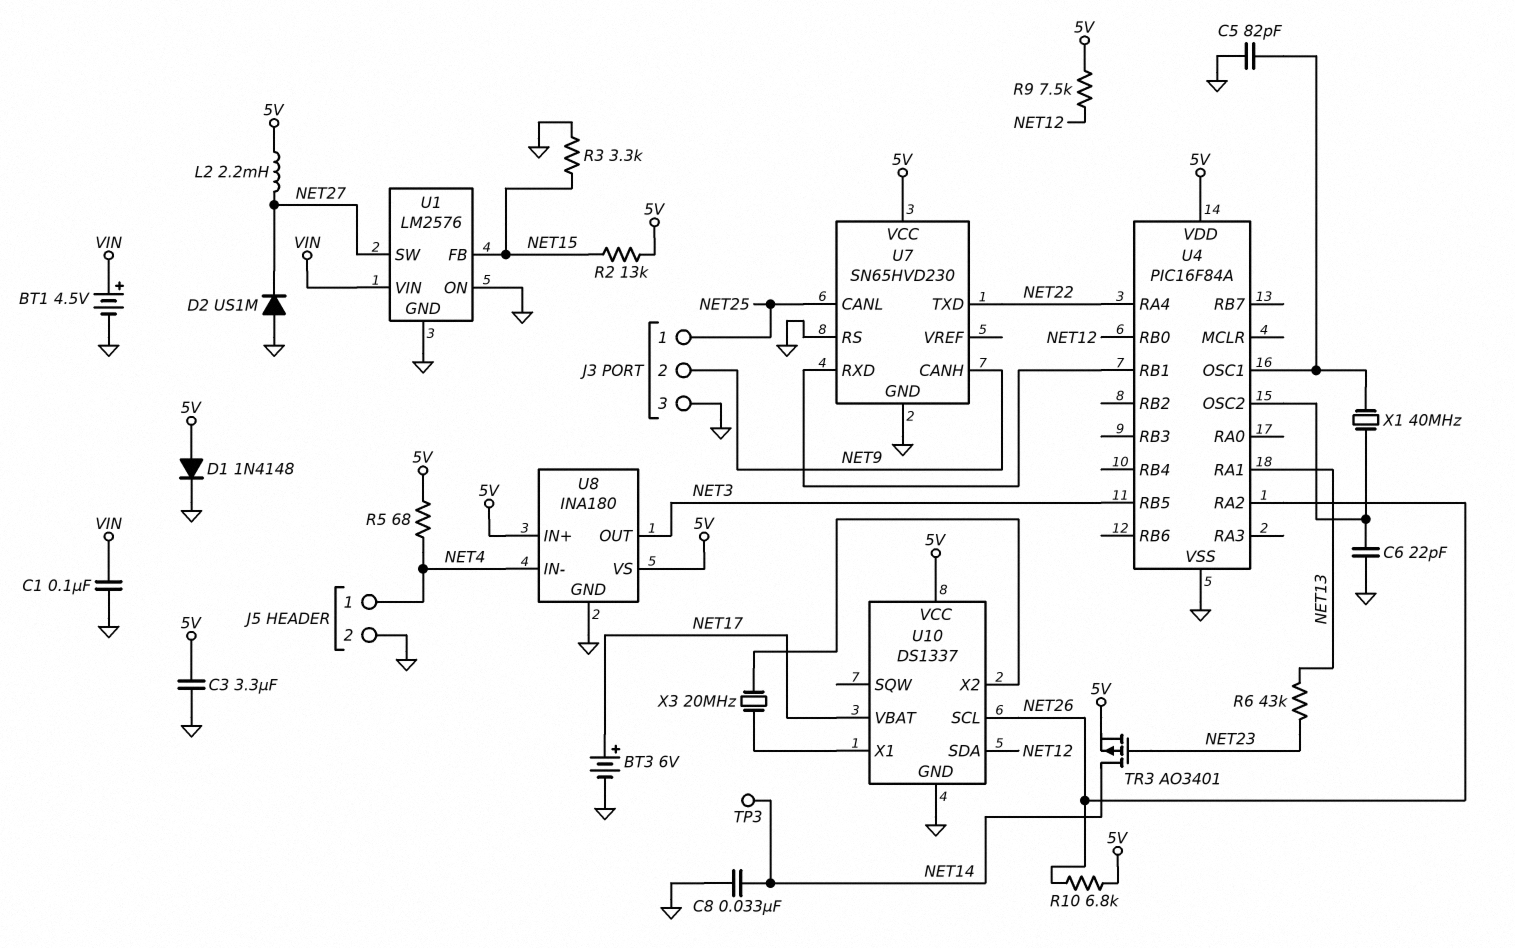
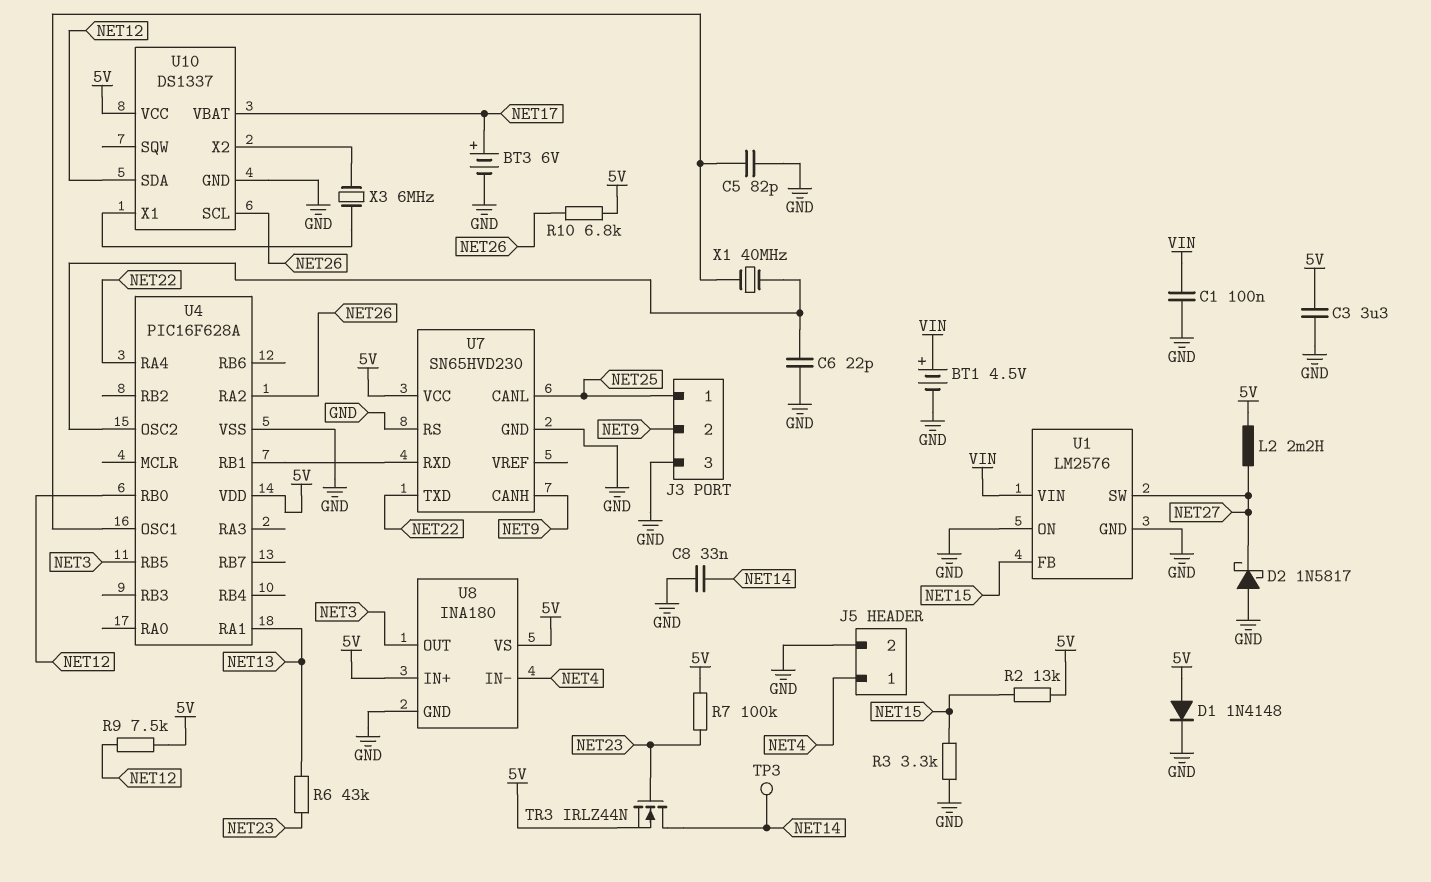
D2: diode US1M (A GND, K NET27) -> schottky 1N5817 (A GND, K NET27)
R5: 68 (5V, NET4) -> none
R7: none -> 100k (5V, NET23)
TR3: PMOS AO3401 (G NET23, D NET14, S 5V) -> NMOS IRLZ44N (G NET23, D NET14, S 5V)
U4: PIC16F84A -> PIC16F628A
X3: 20MHz (U10/X1, U10/X2) -> 6MHz (U10/X1, U10/X2)

